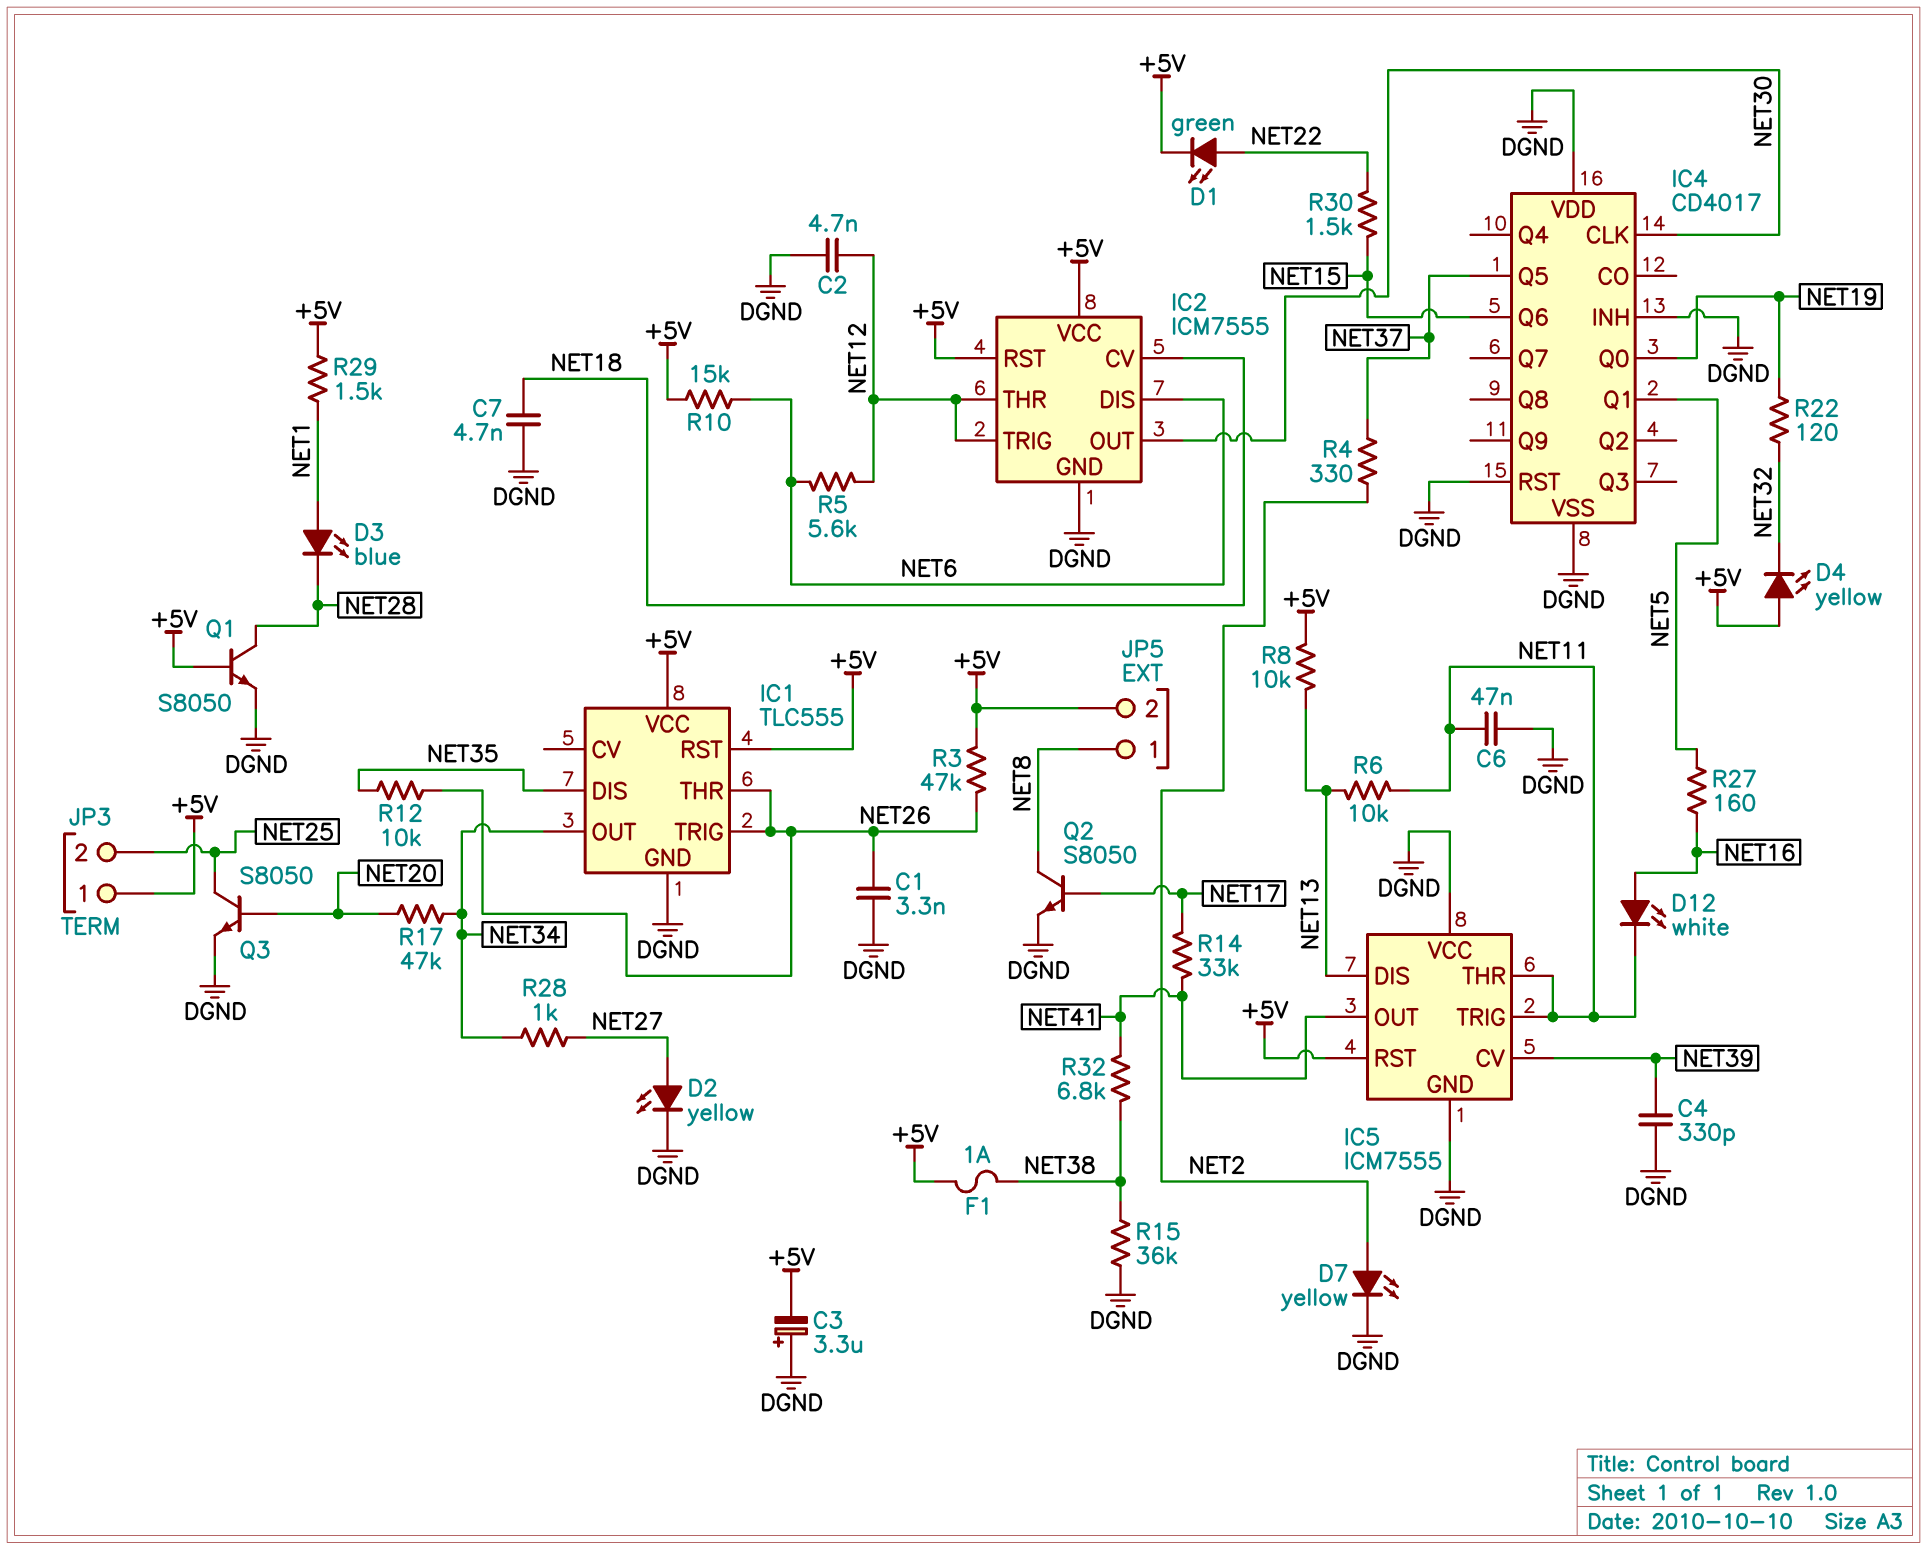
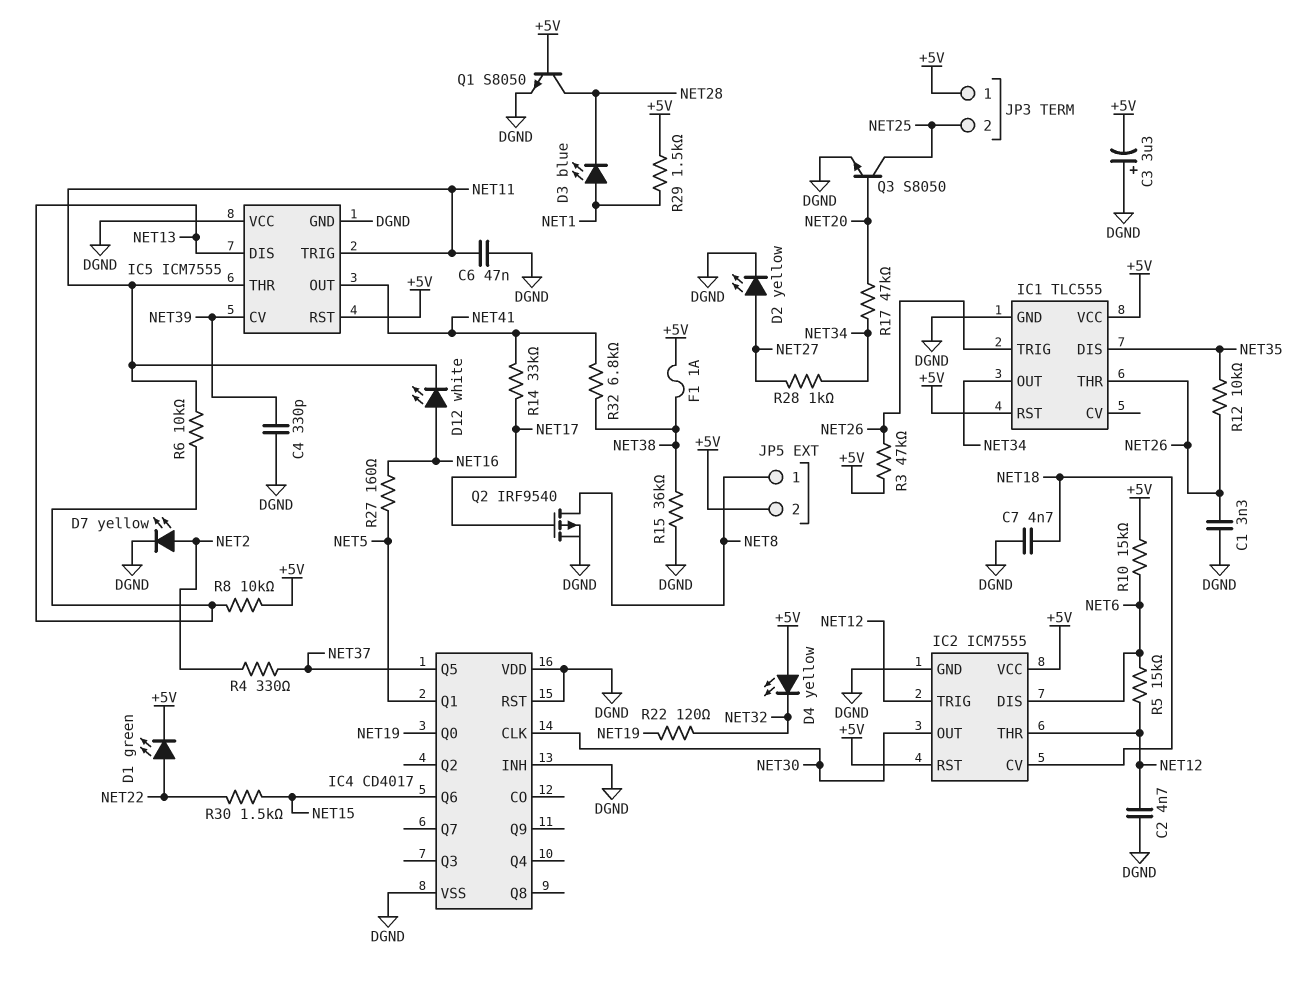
Q2: NPN S8050 (B NET17, C NET8, E DGND) -> PMOS IRF9540 (G NET17, D NET8, S DGND)
R5: 5.6k (NET6, NET12) -> 15k (NET6, NET12)

